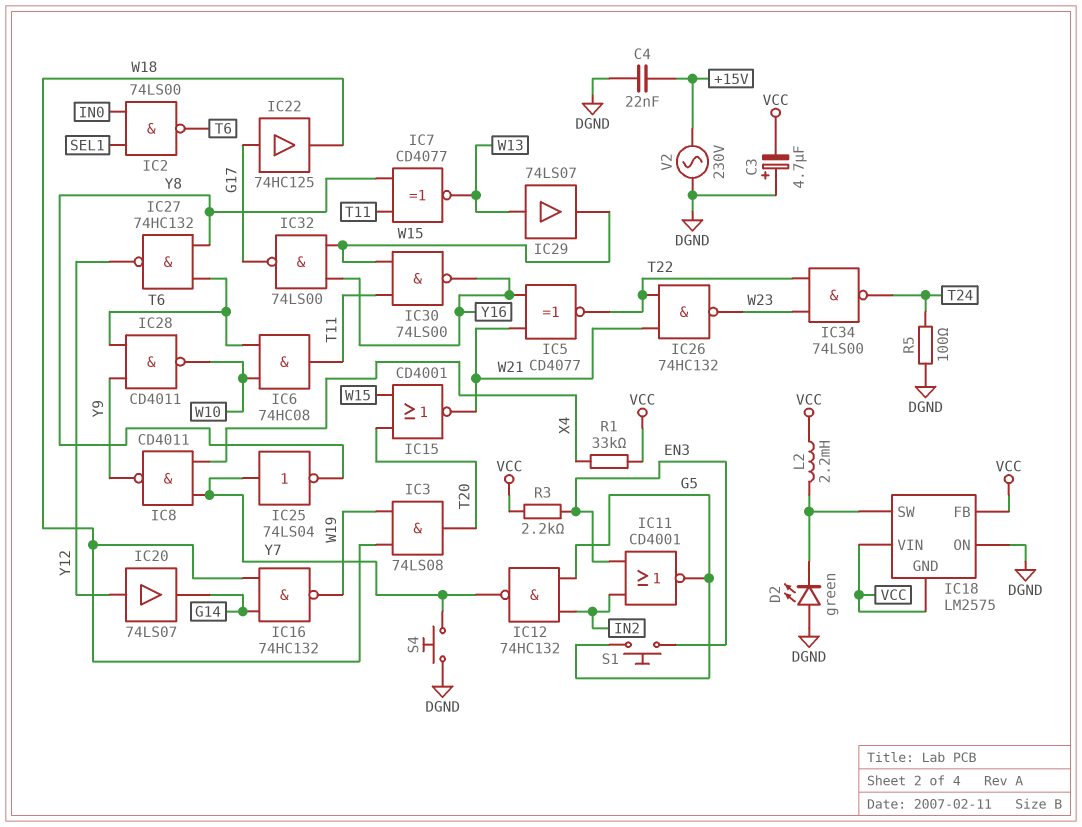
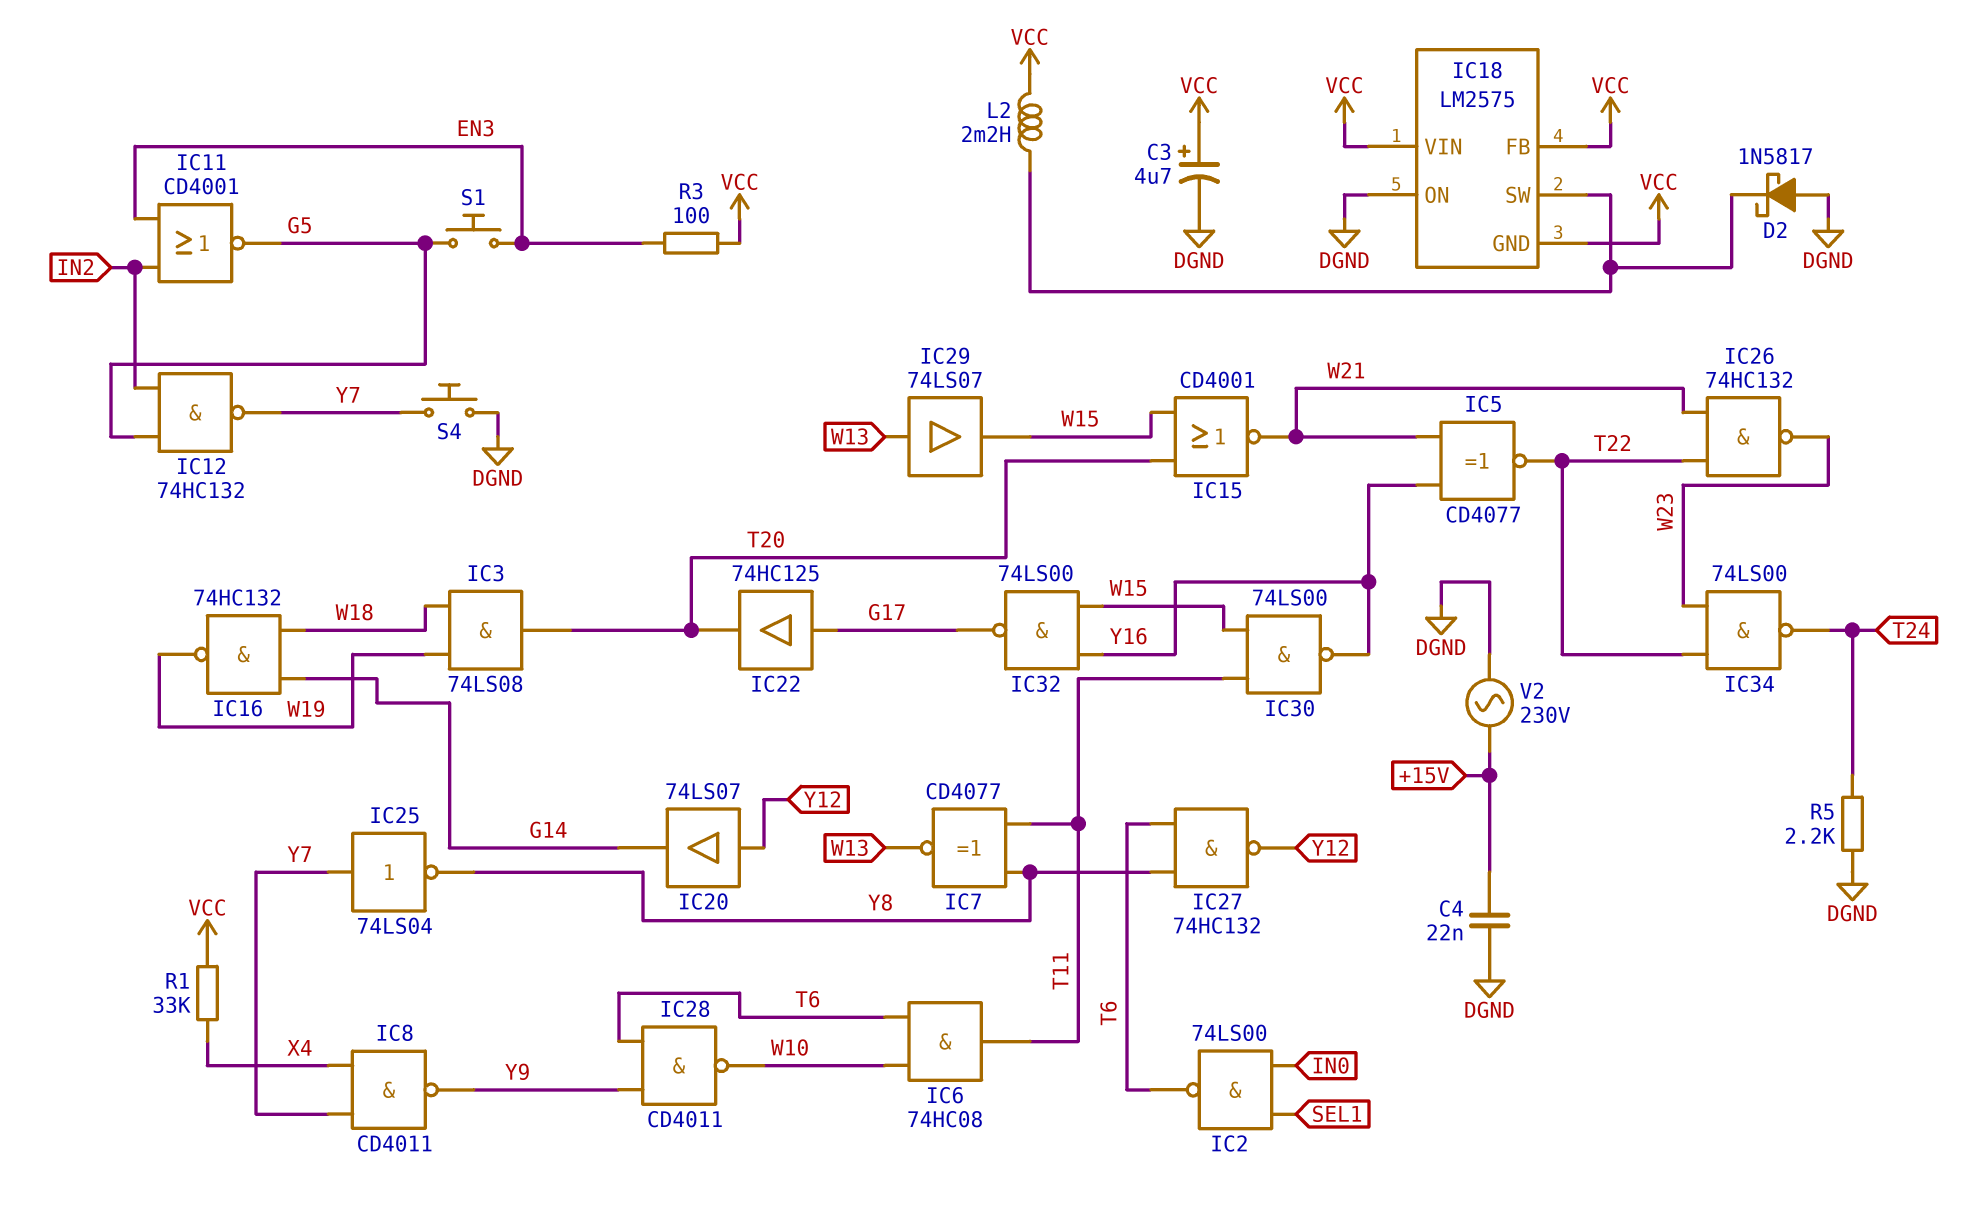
C3: 4.7uF (plus DGND, minus VCC) -> 4.7uF (plus VCC, minus DGND)
D2: LED green (A DGND, K IC18/SW) -> schottky 1N5817 (A DGND, K IC18/SW)
IC22: buffer 74HC125 (in G17, out W18) -> buffer 74HC125 (in G17, out T20)
R3: 2.2k (EN3, VCC) -> 100 (EN3, VCC)
R5: 100 (DGND, T24) -> 2.2k (DGND, T24)

